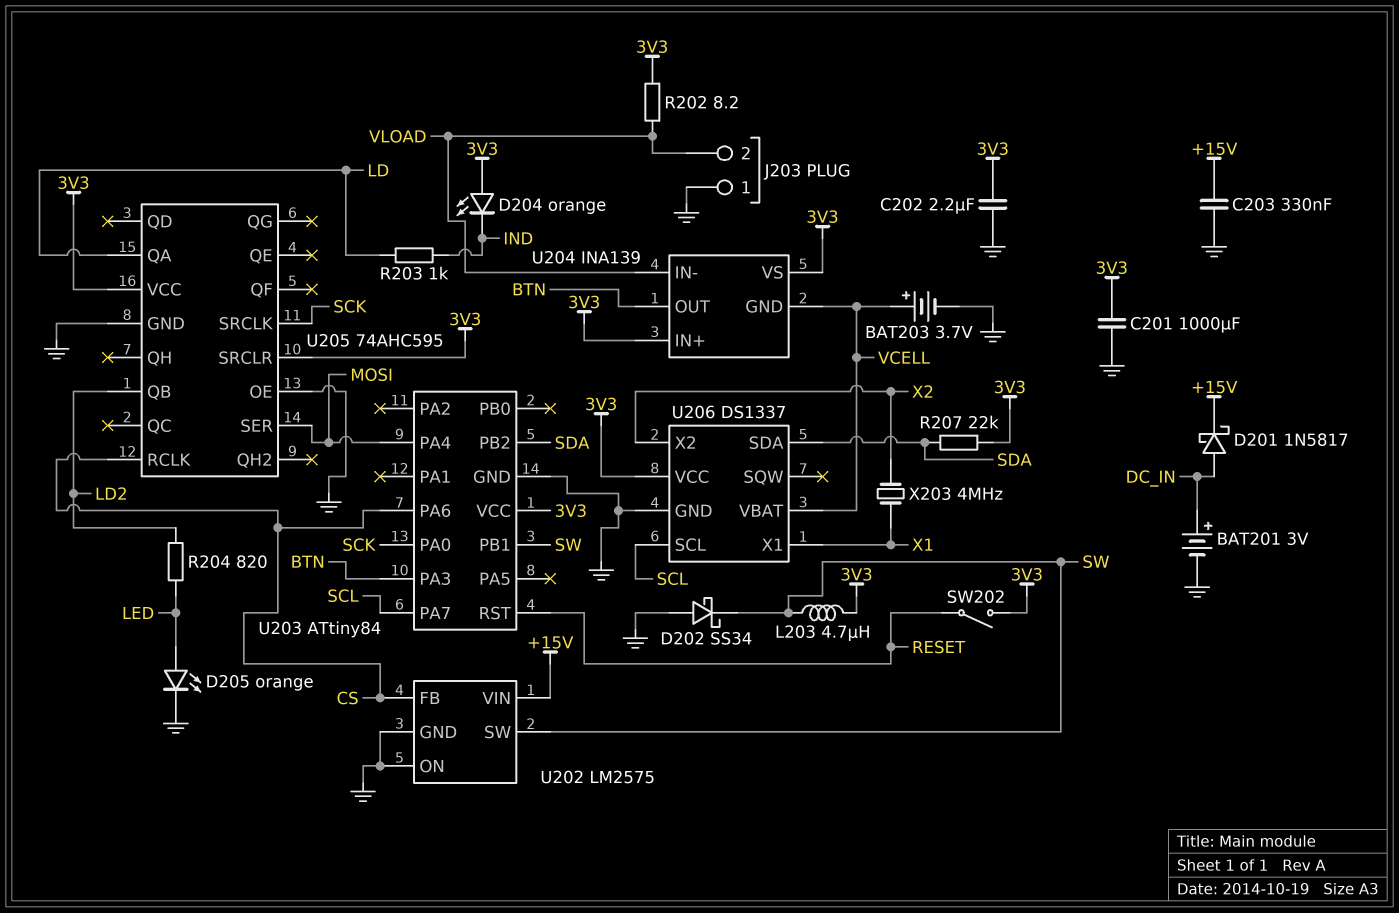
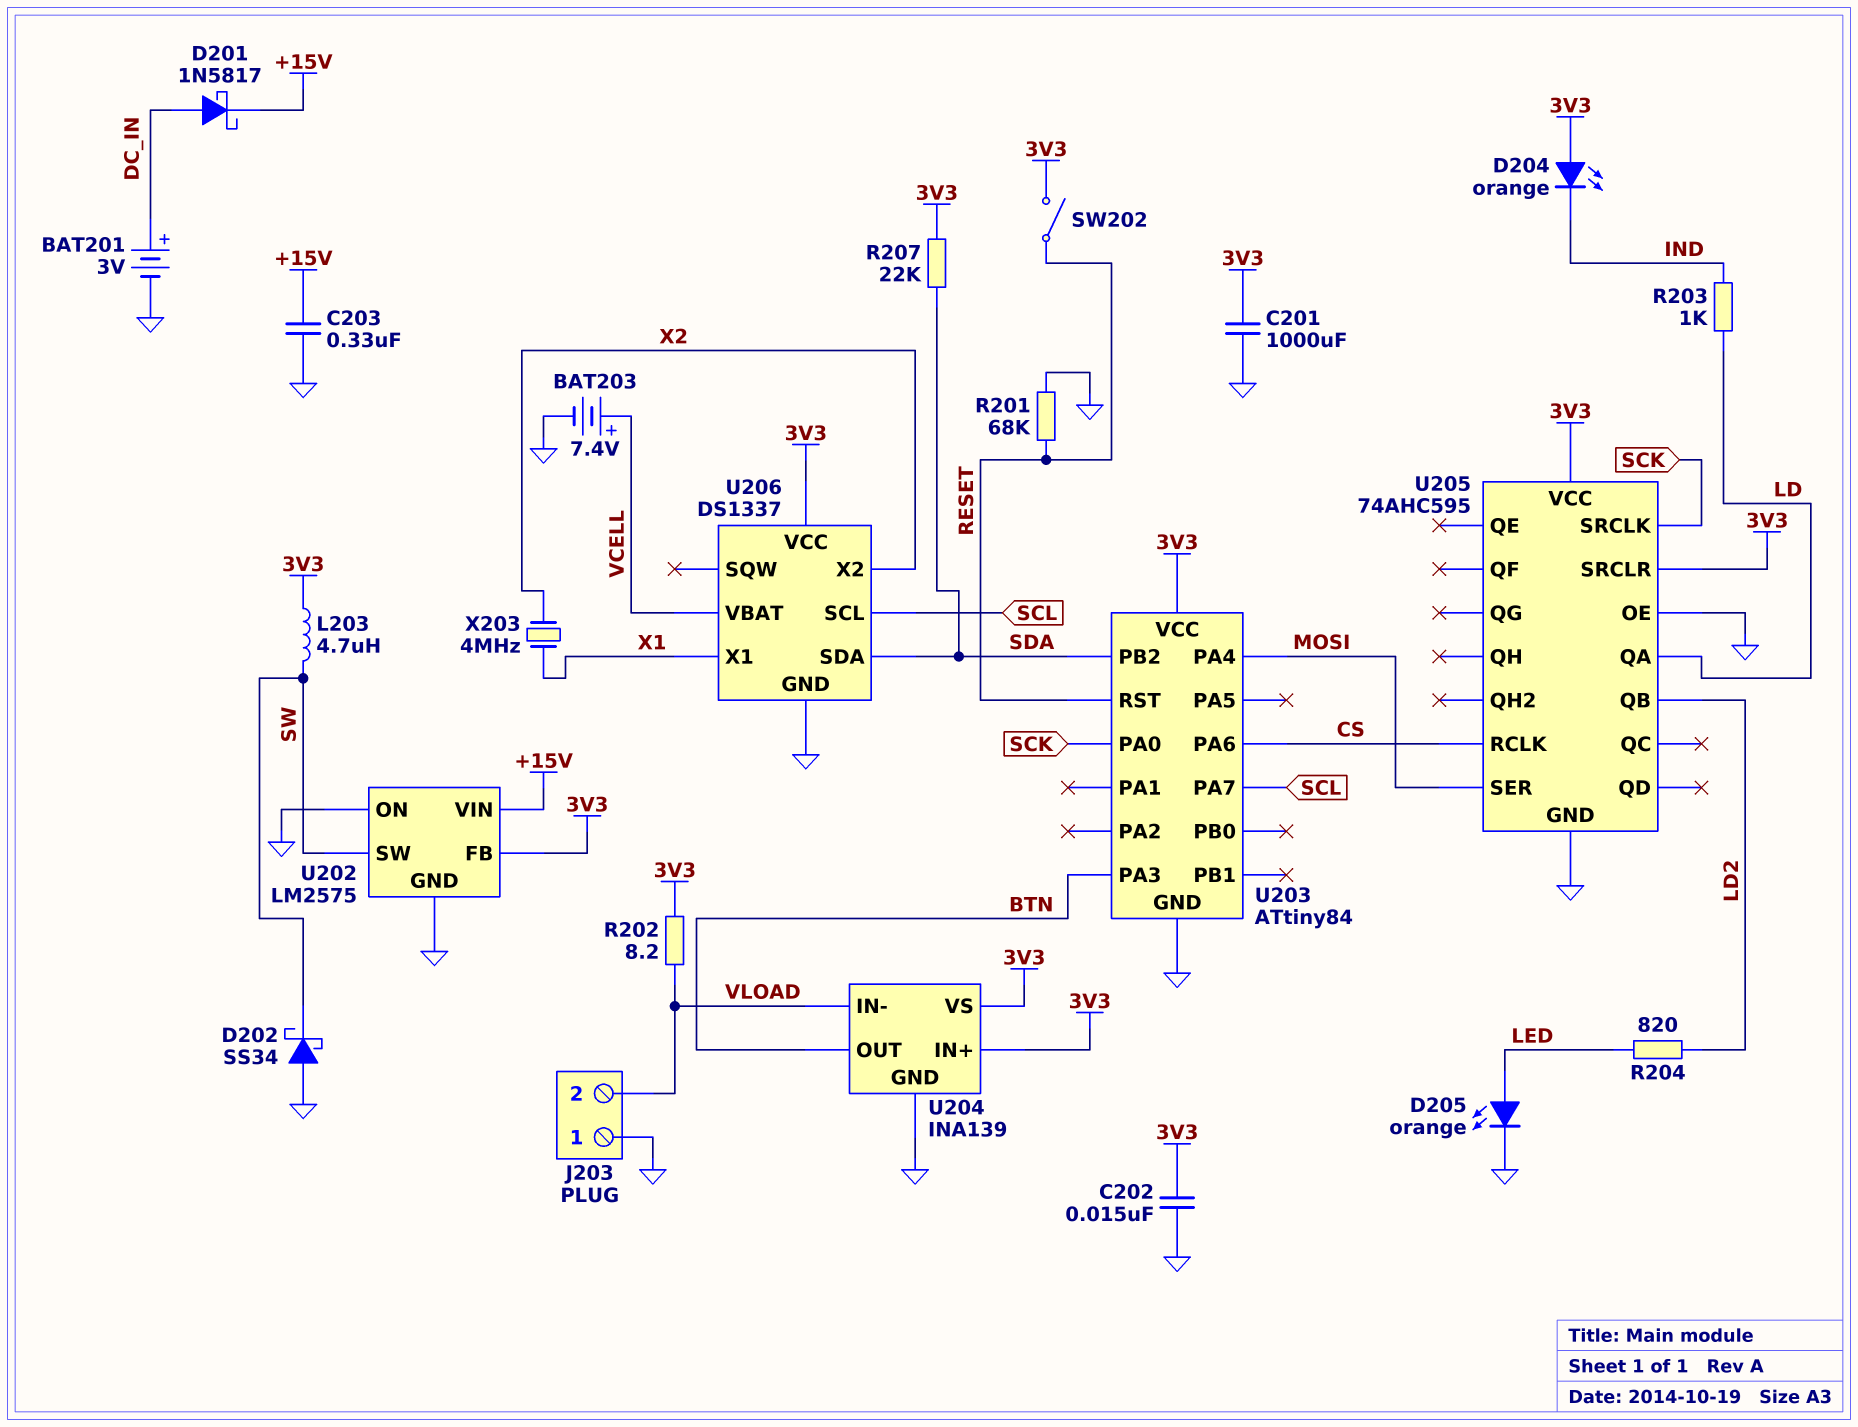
BAT203: 3.7V (plus VCELL, minus GND) -> 7.4V (plus VCELL, minus GND)
C202: 2.2uF (3V3, GND) -> 15nF (3V3, GND)
R201: none -> 68k (GND, RESET)
U202 pin FB: CS -> 3V3
U203 pin PB1: SW -> none
U204 pin GND: VCELL -> GND

